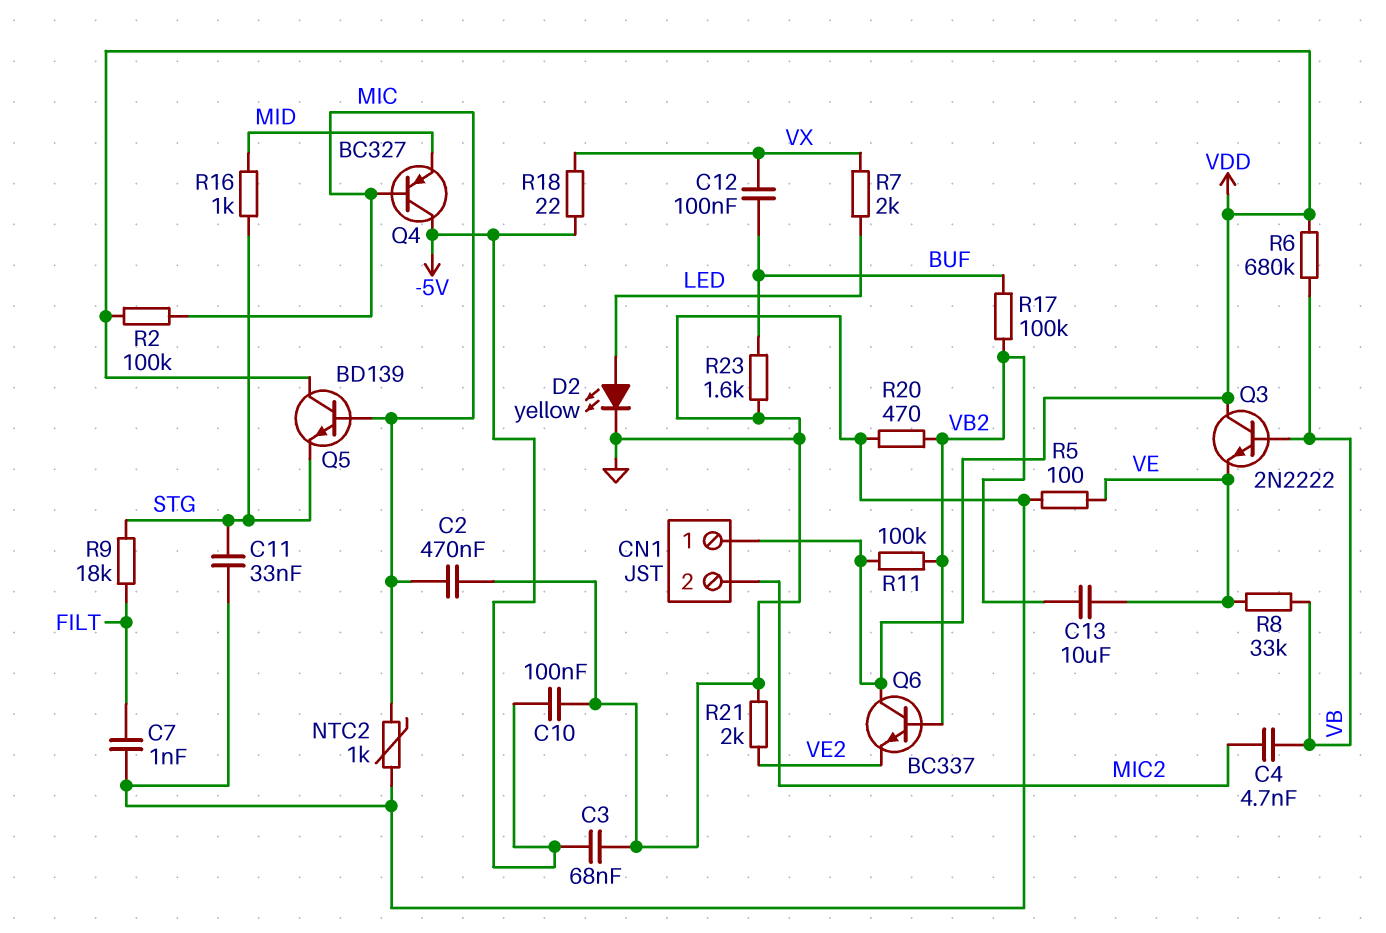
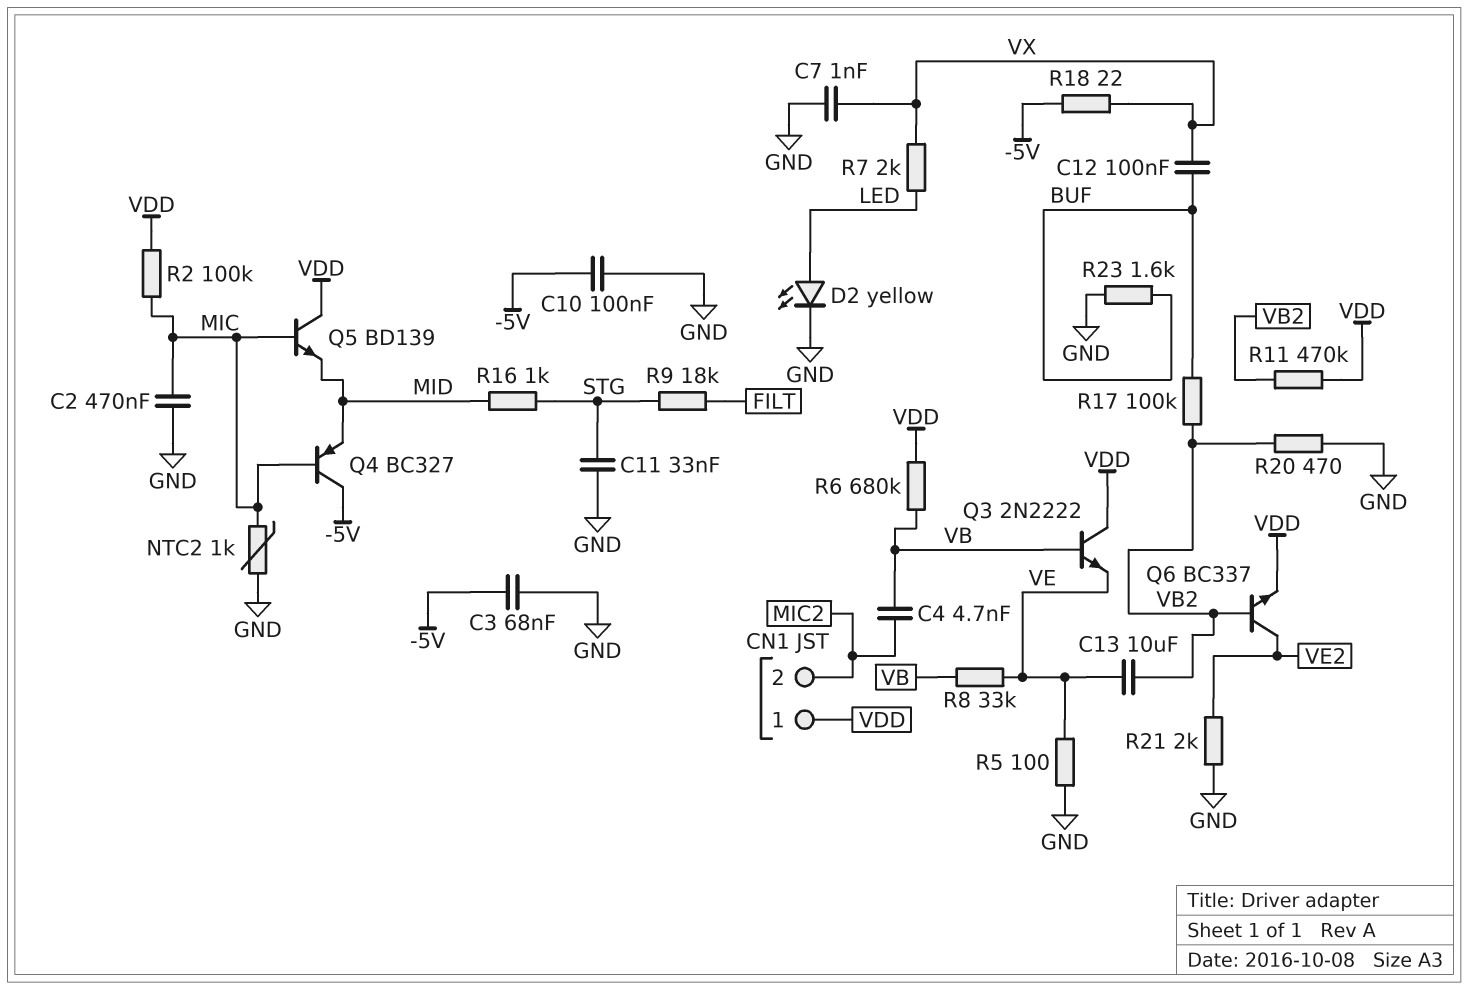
C7: 1nF (FILT, GND) -> 1nF (GND, VX)
Q5: NPN BD139 (B MIC, C VDD, E STG) -> NPN BD139 (B MIC, C VDD, E MID)
Q6: NPN BC337 (B VB2, C VDD, E VE2) -> NPN BC337 (B VB2, C VE2, E VDD)
R11: 100k (VB2, VDD) -> 470k (VB2, VDD)

